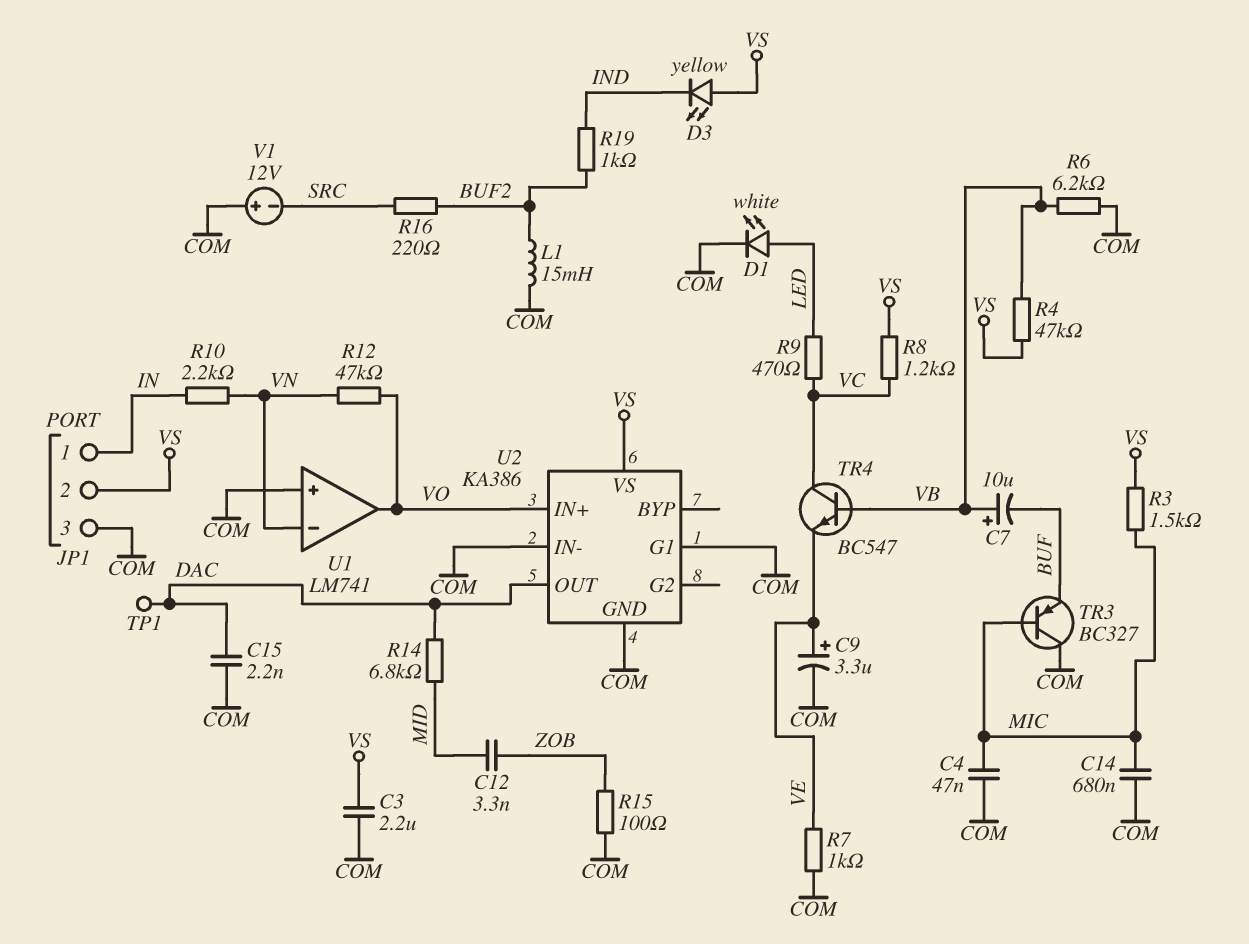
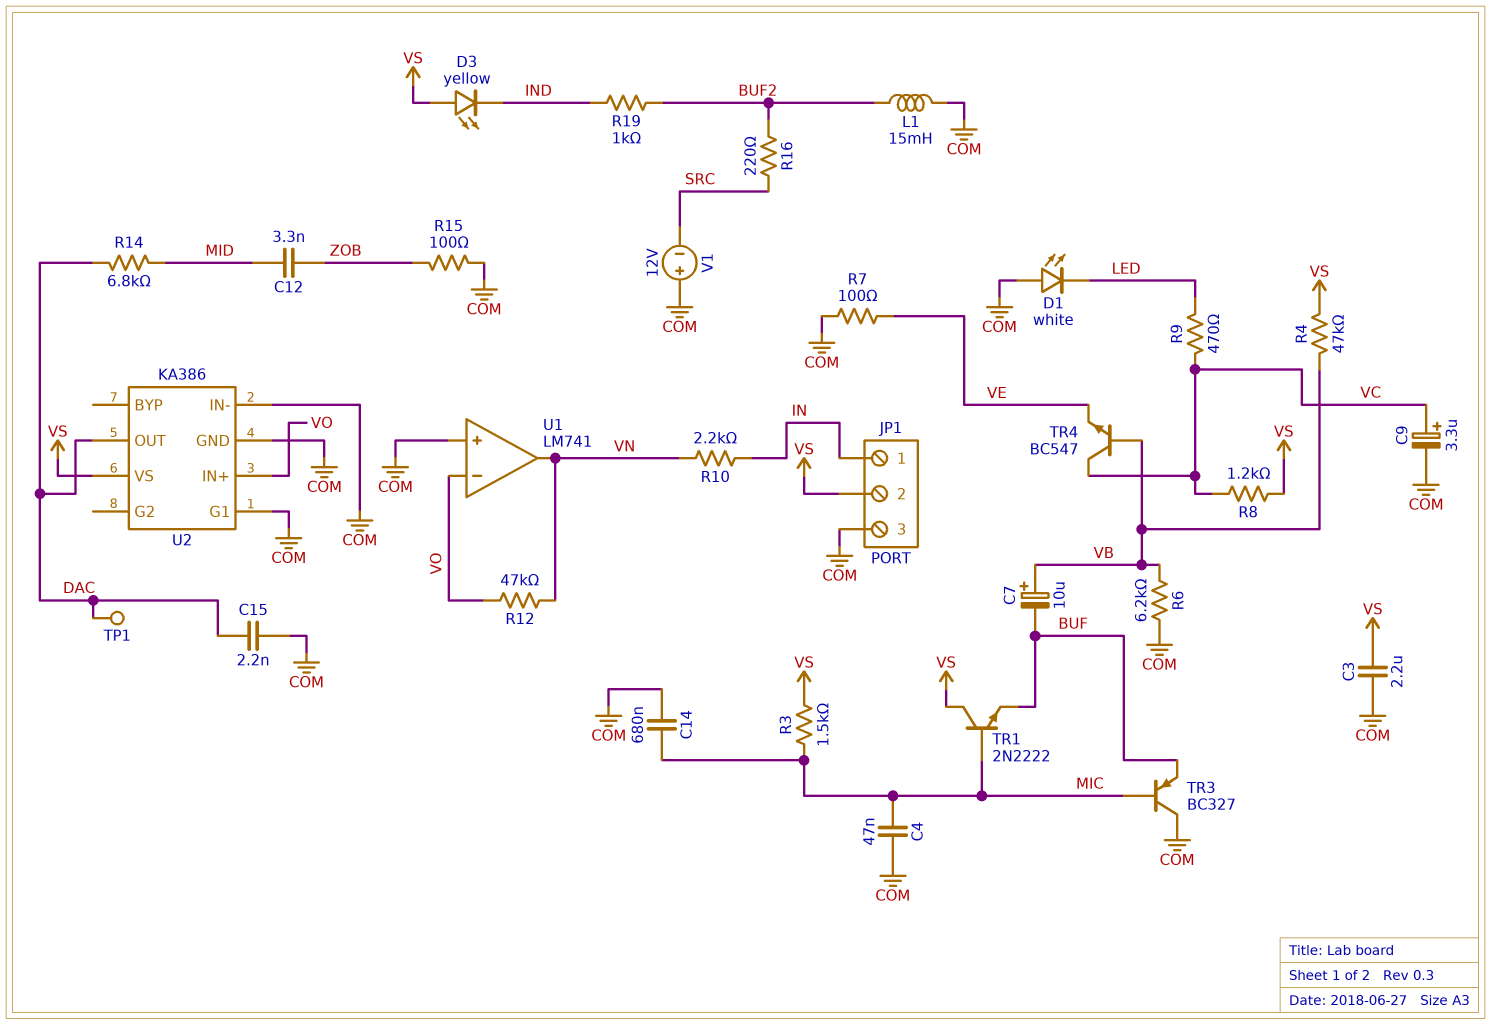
C9: 3.3uF (plus VE, minus COM) -> 3.3uF (plus VC, minus COM)
D1: LED white (A LED, K COM) -> LED white (A COM, K LED)
R7: 1k (COM, VE) -> 100 (COM, VE)
TR1: none -> NPN 2N2222 (B MIC, C VS, E BUF)
U1 pin in-: VN -> VO
U1 pin out: VO -> VN

